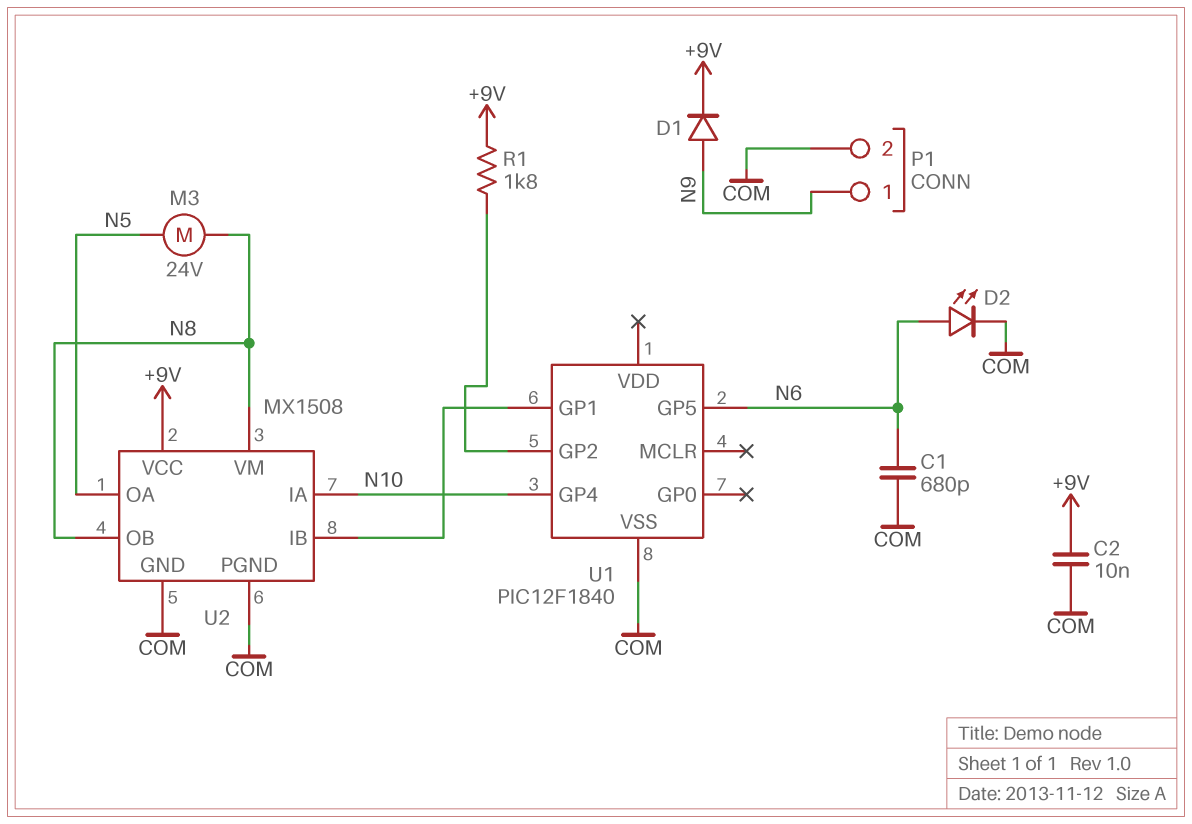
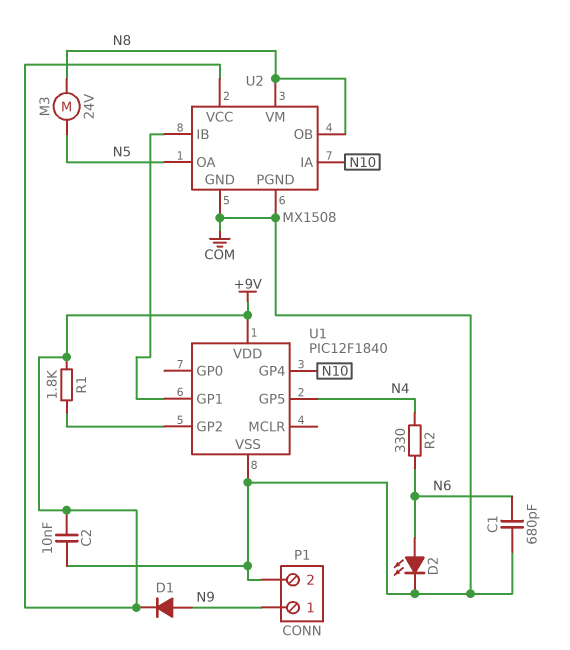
R2: none -> 330 (N4, N6)
U1 pin GP5: N6 -> N4
U1 pin VDD: none -> +9V

